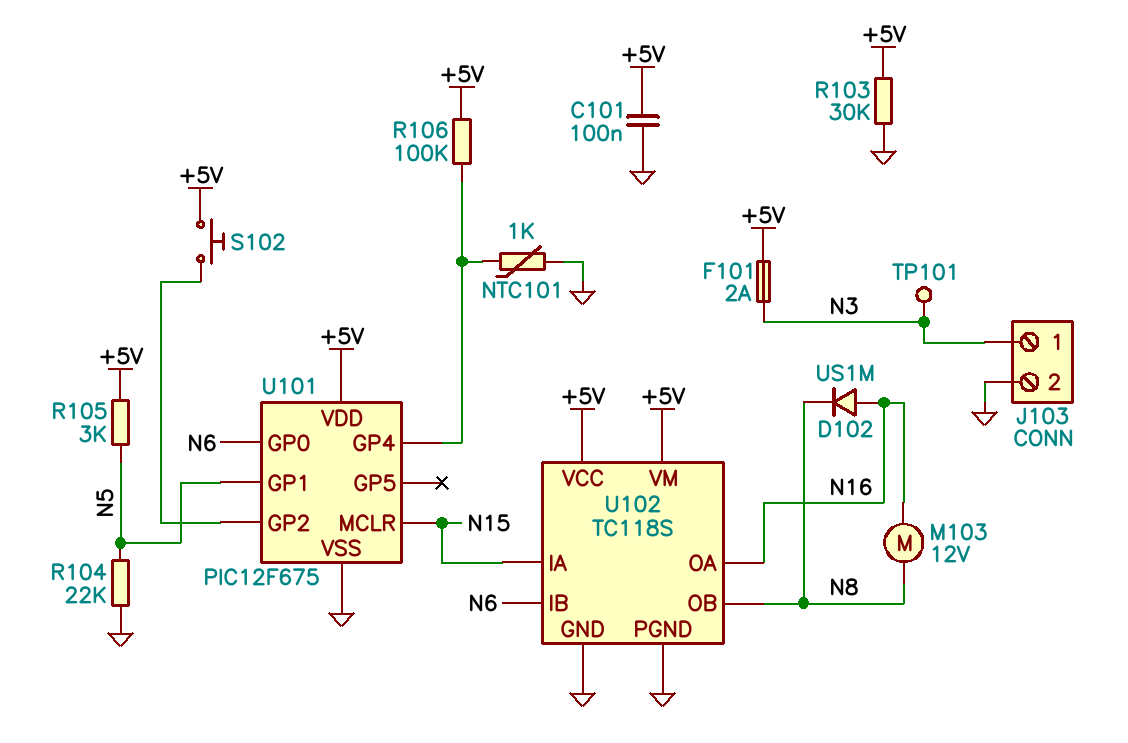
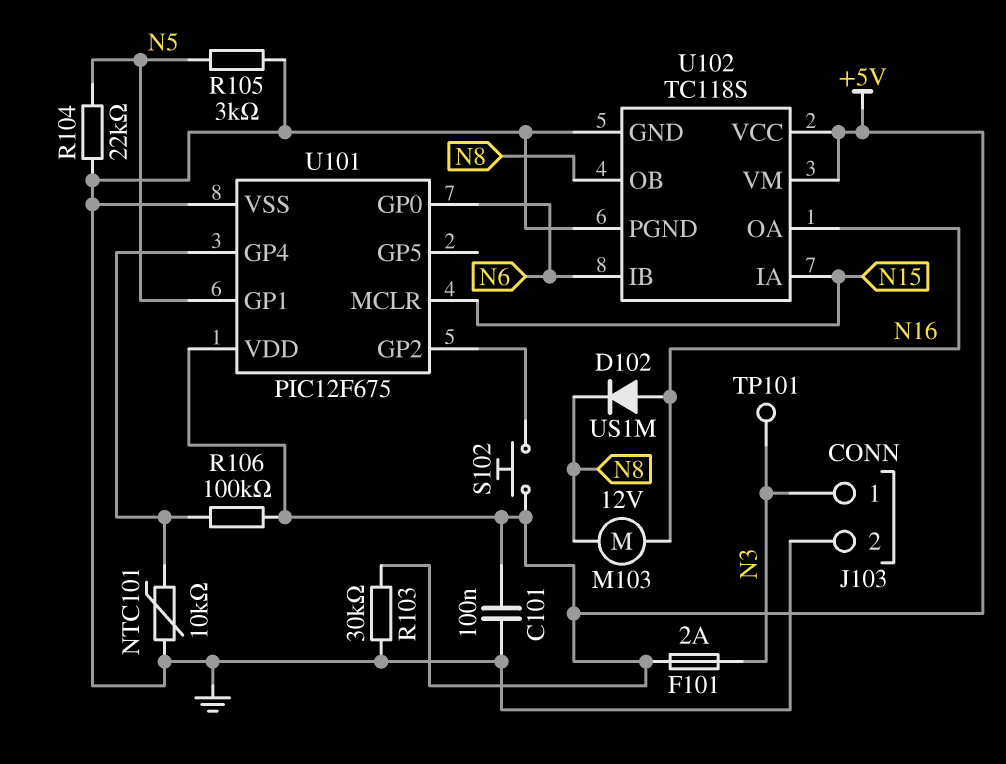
NTC101: 1k (GND, U101/GP4) -> 10k (GND, U101/GP4)
R105: 3k (+5V, N5) -> 3k (GND, N5)

